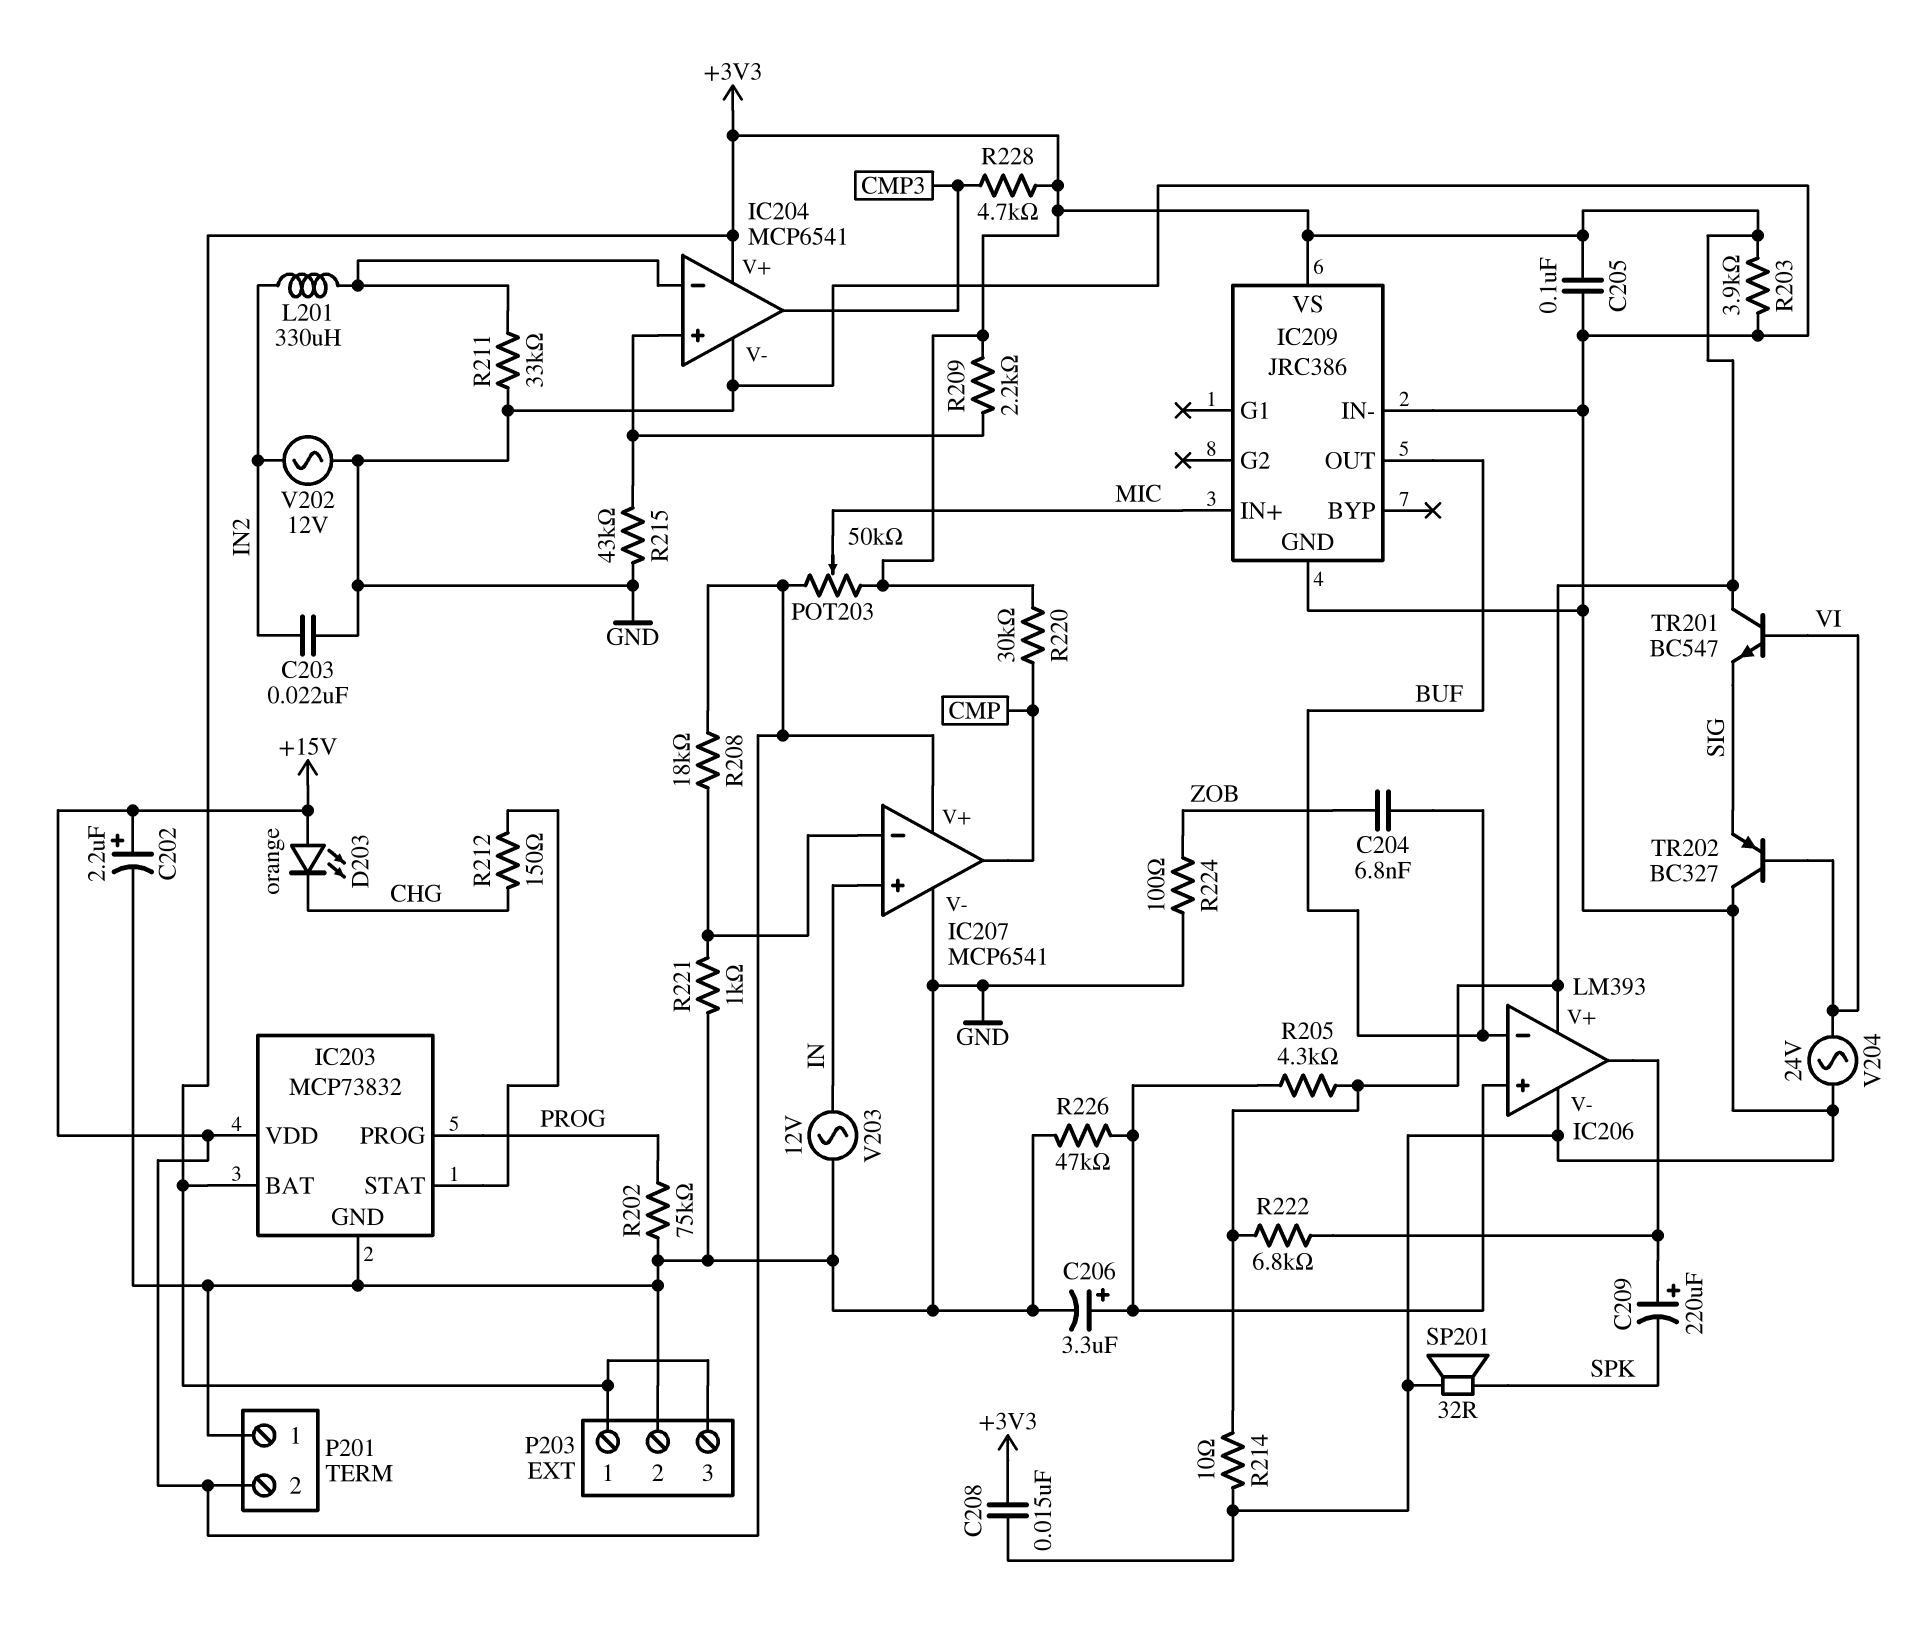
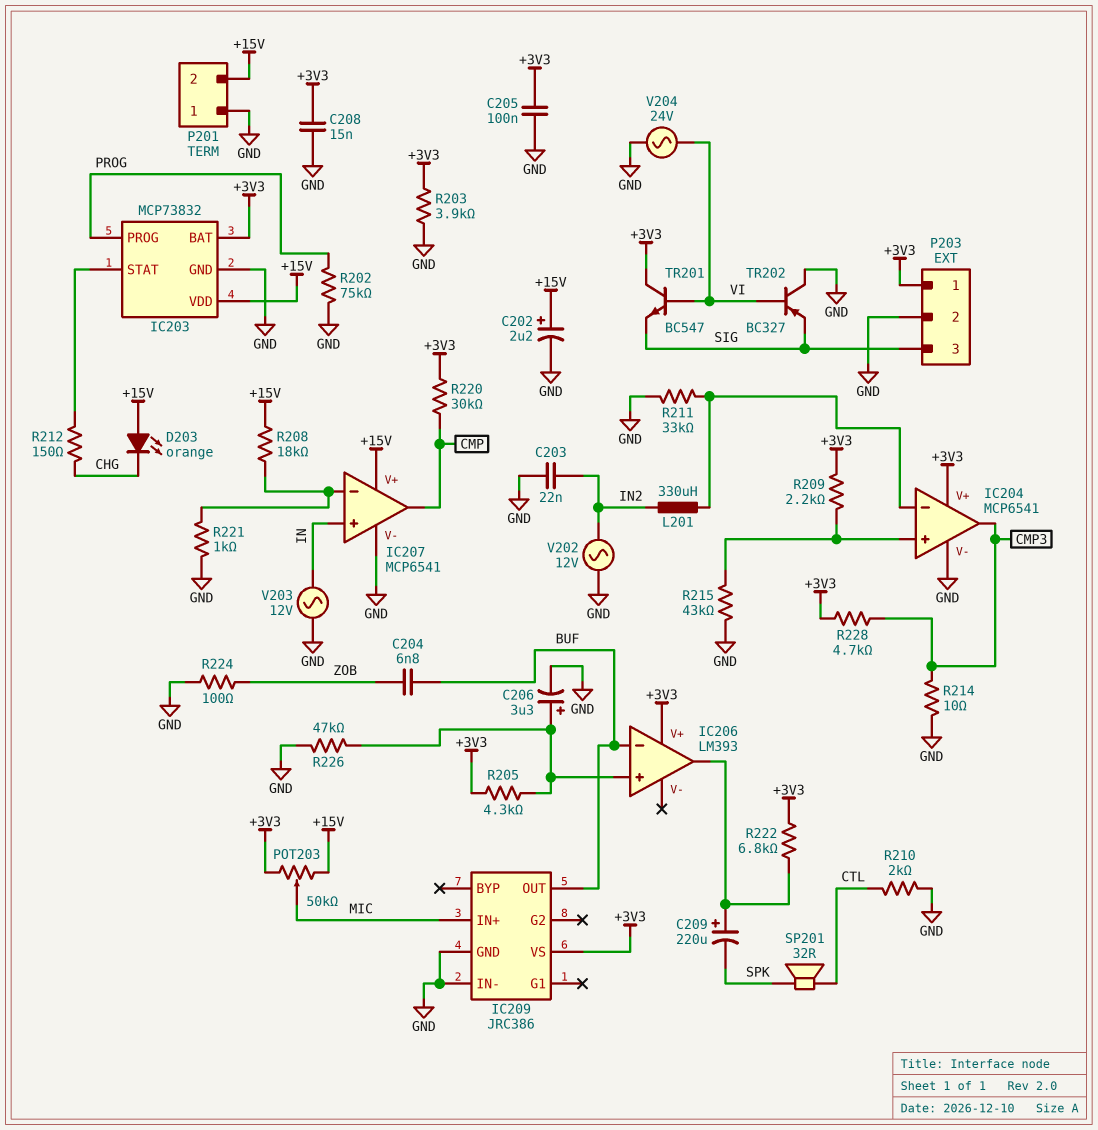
IC206 pin V-: GND -> none
P203 pin 3: +3V3 -> SIG
R210: none -> 2k (CTL, GND)
R214: 10 (+3V3, GND) -> 10 (CMP3, GND)
SP201: speaker 32R (GND, SPK) -> speaker 32R (CTL, SPK)

